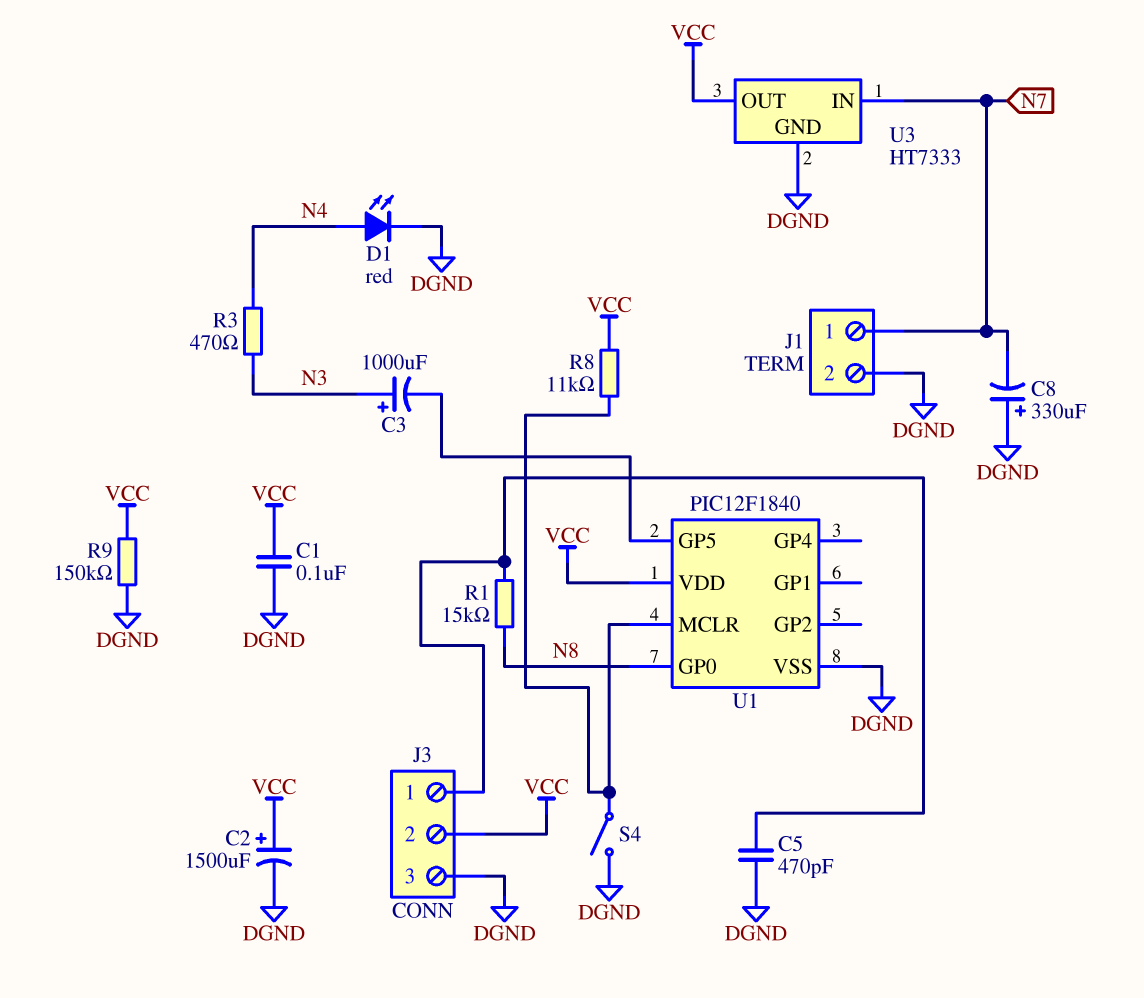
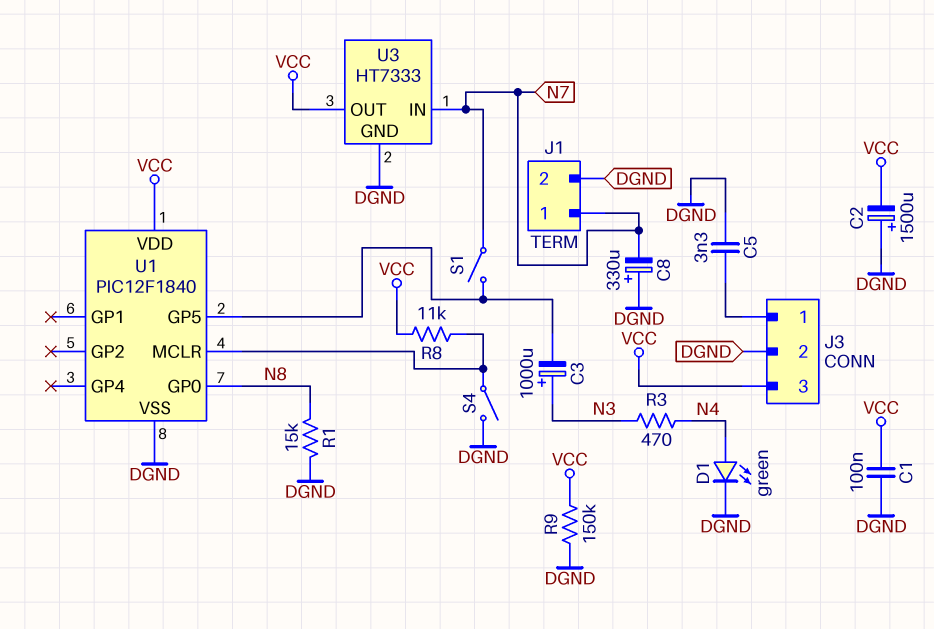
C2: 1500uF (plus VCC, minus DGND) -> 1500uF (plus DGND, minus VCC)
C5: 470pF (DGND, J3/1) -> 3.3nF (DGND, J3/1)
D1: LED red (A N4, K DGND) -> LED green (A N4, K DGND)
J3 pin 2: VCC -> DGND
J3 pin 3: DGND -> VCC
R1: 15k (J3/1, N8) -> 15k (DGND, N8)
S1: none -> switch (N7, U1/GP5)

